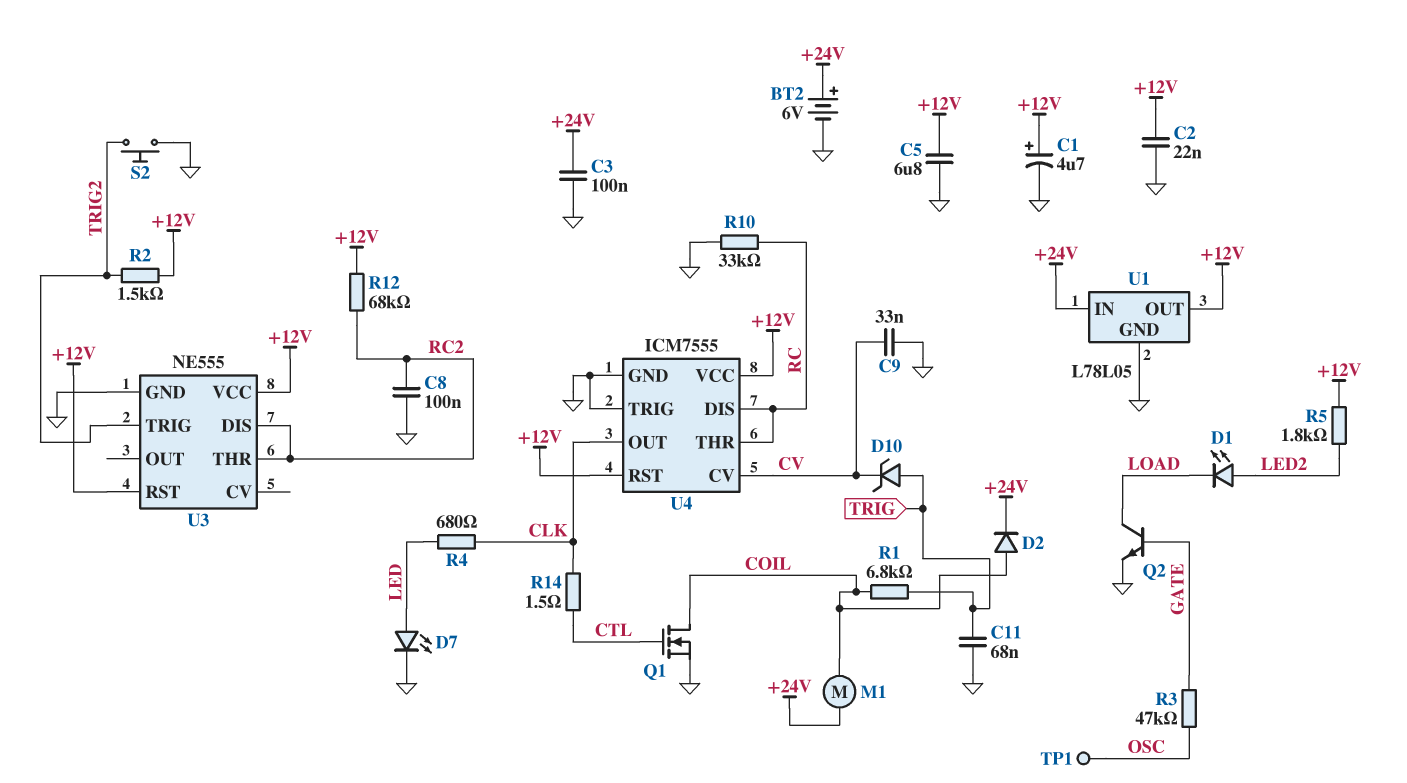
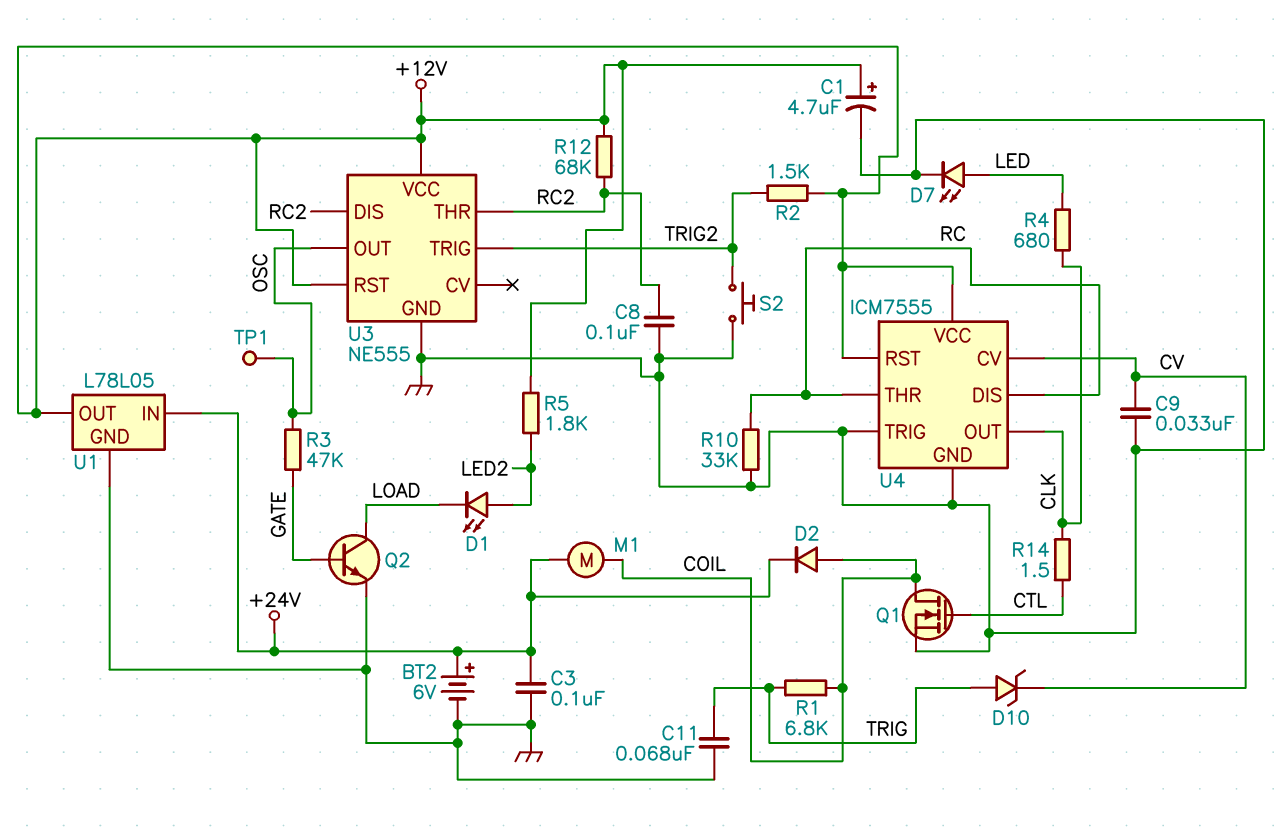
C2: 22nF (+12V, GND) -> none
C5: 6.8uF (+12V, GND) -> none
U3 pin OUT: none -> OSC

